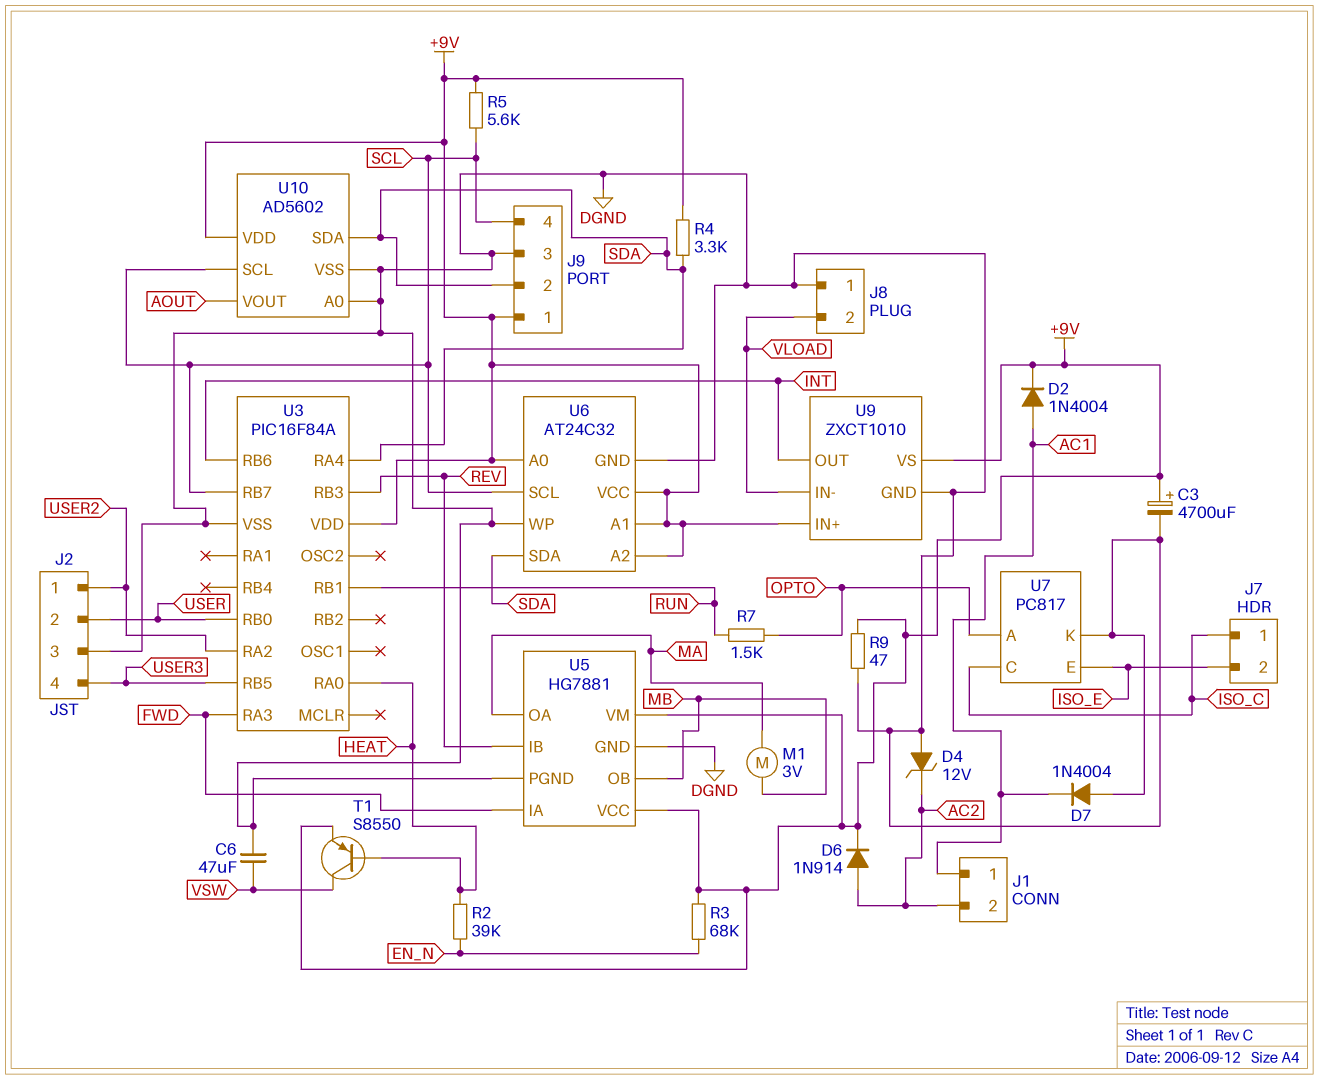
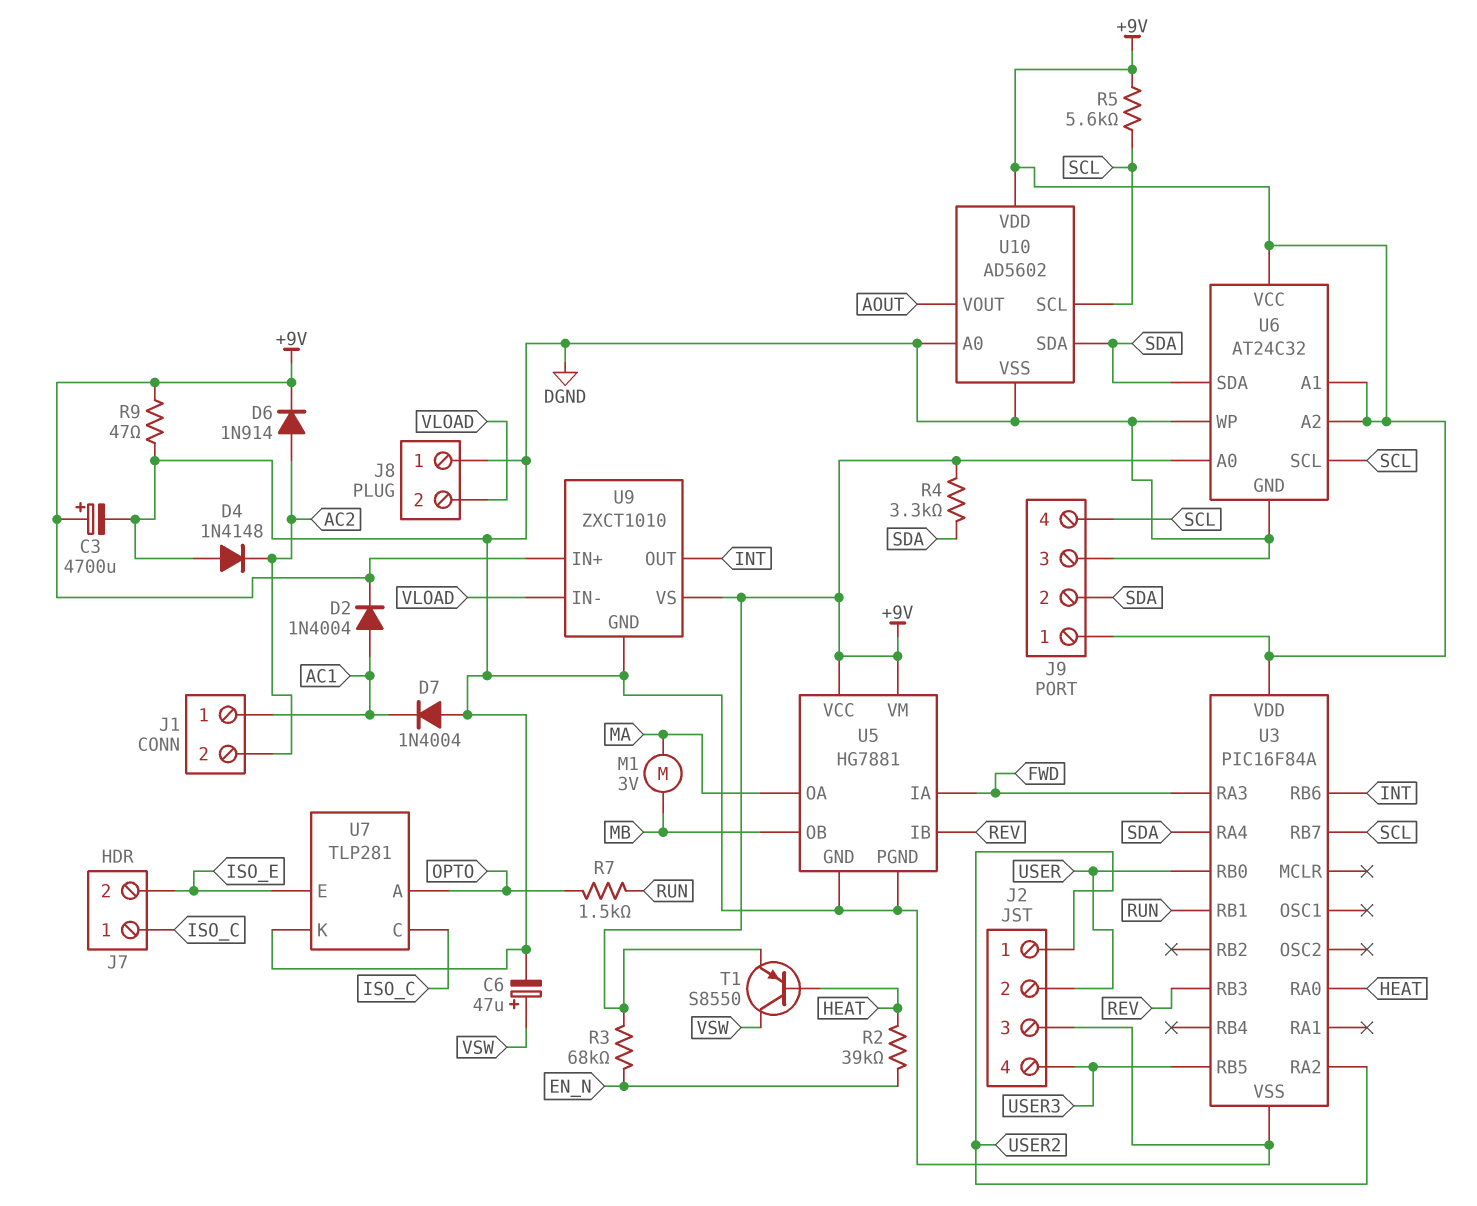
C6: 47uF (DGND, VSW) -> 47uF (plus VSW, minus DGND)
D4: zener 12V (A DGND, K AC2) -> diode 1N4148 (A DGND, K AC2)
U7: PC817 -> TLP281

